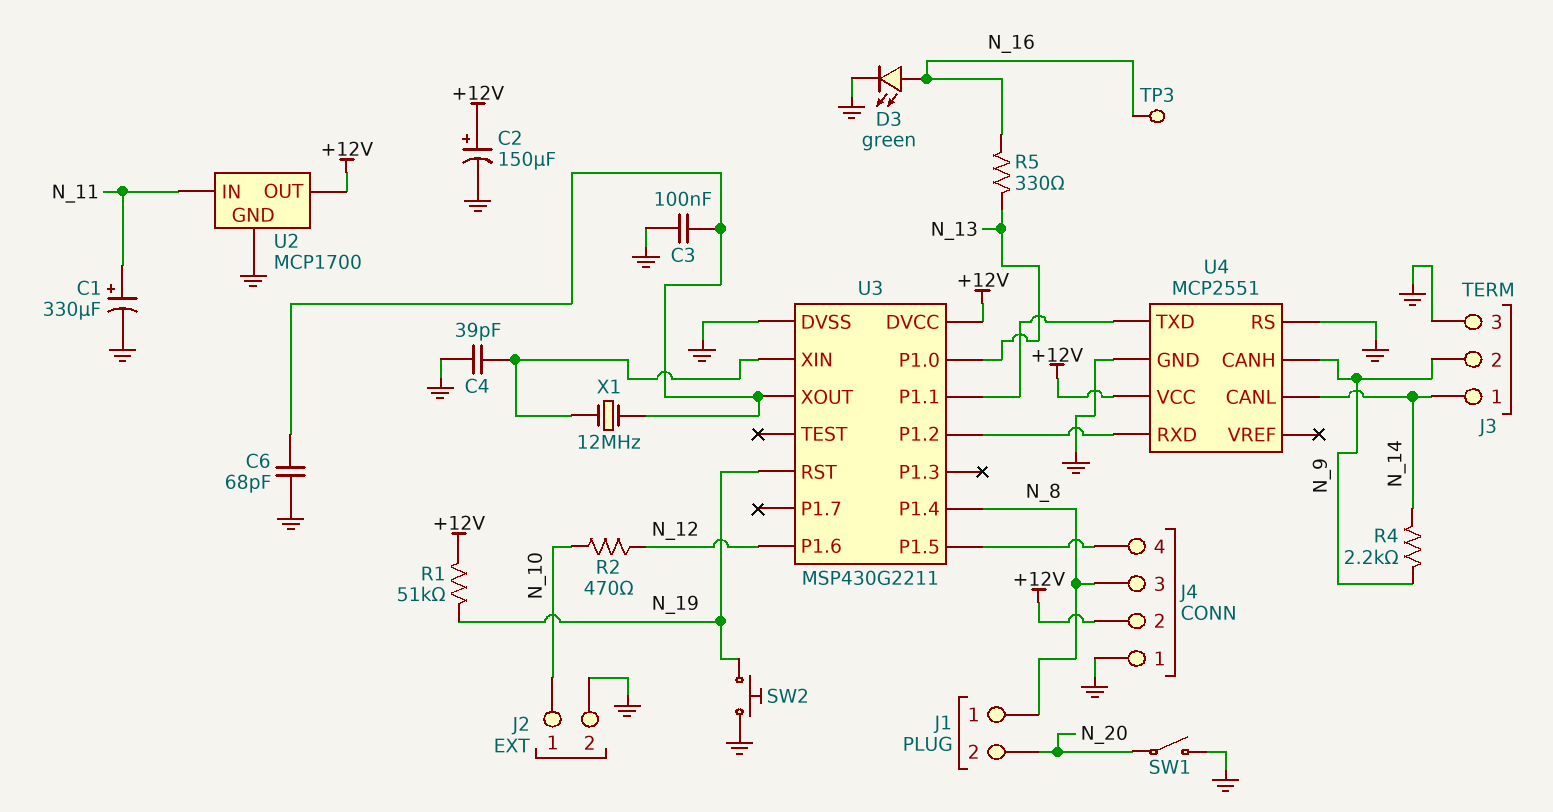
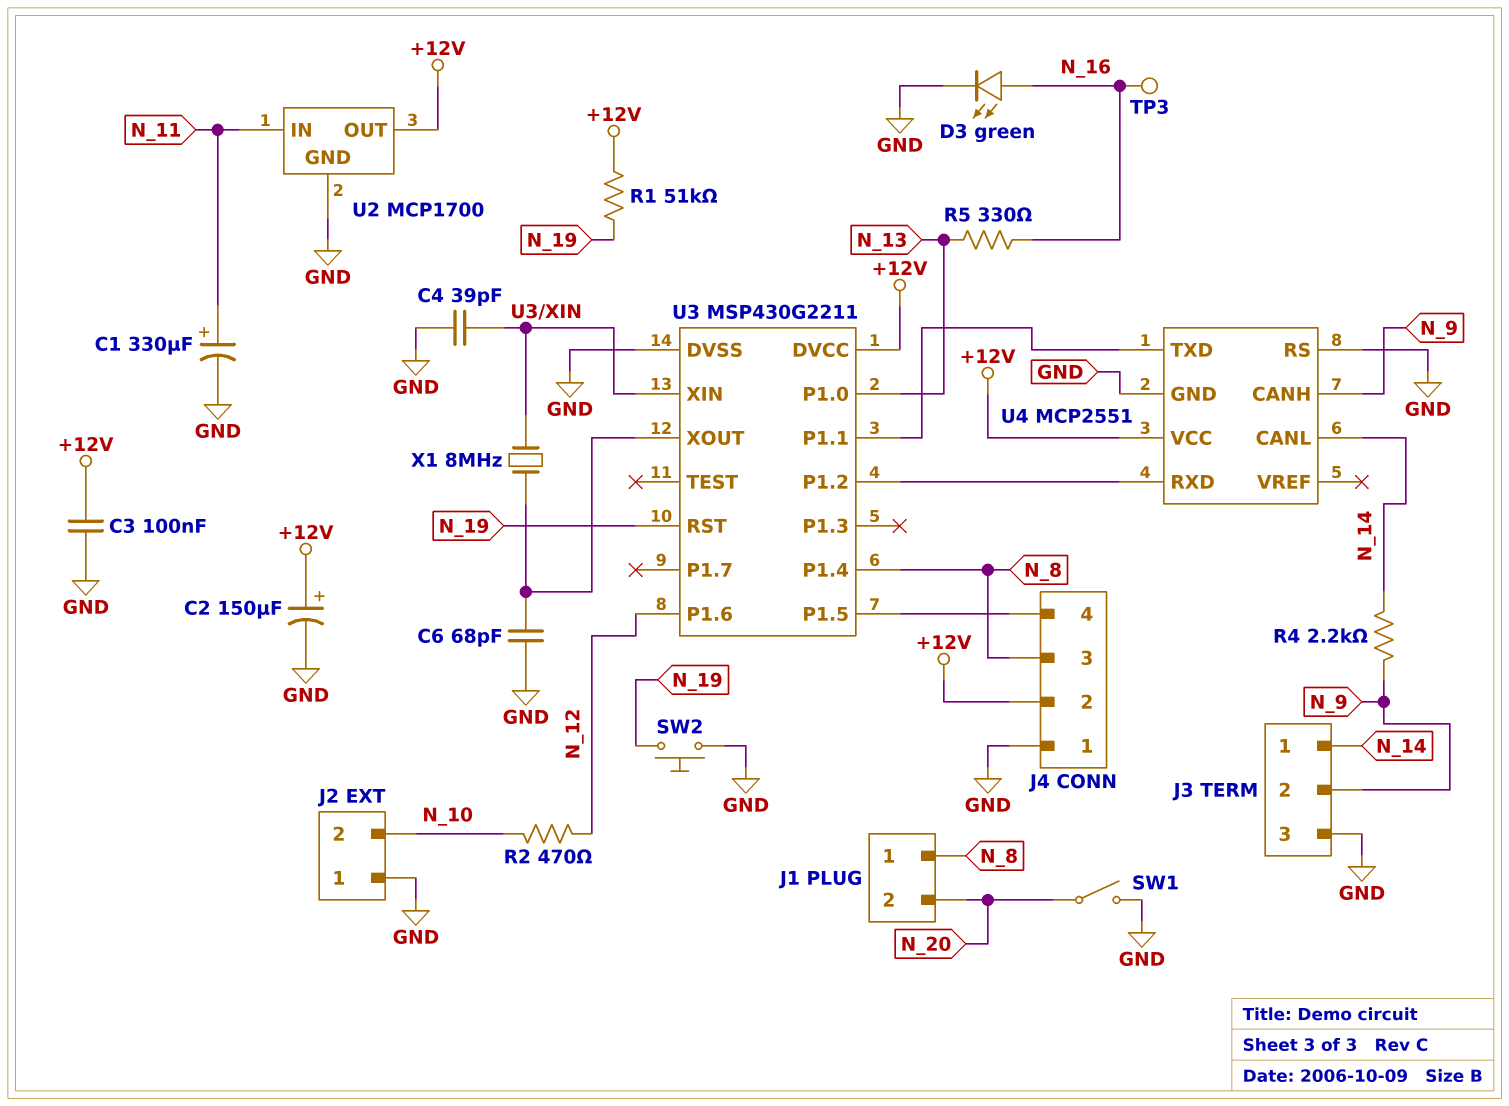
C3: 100nF (GND, U3/XOUT) -> 100nF (+12V, GND)
J2 pin 1: N_10 -> GND
J2 pin 2: GND -> N_10
X1: 12MHz (U3/XIN, U3/XOUT) -> 8MHz (U3/XIN, U3/XOUT)

